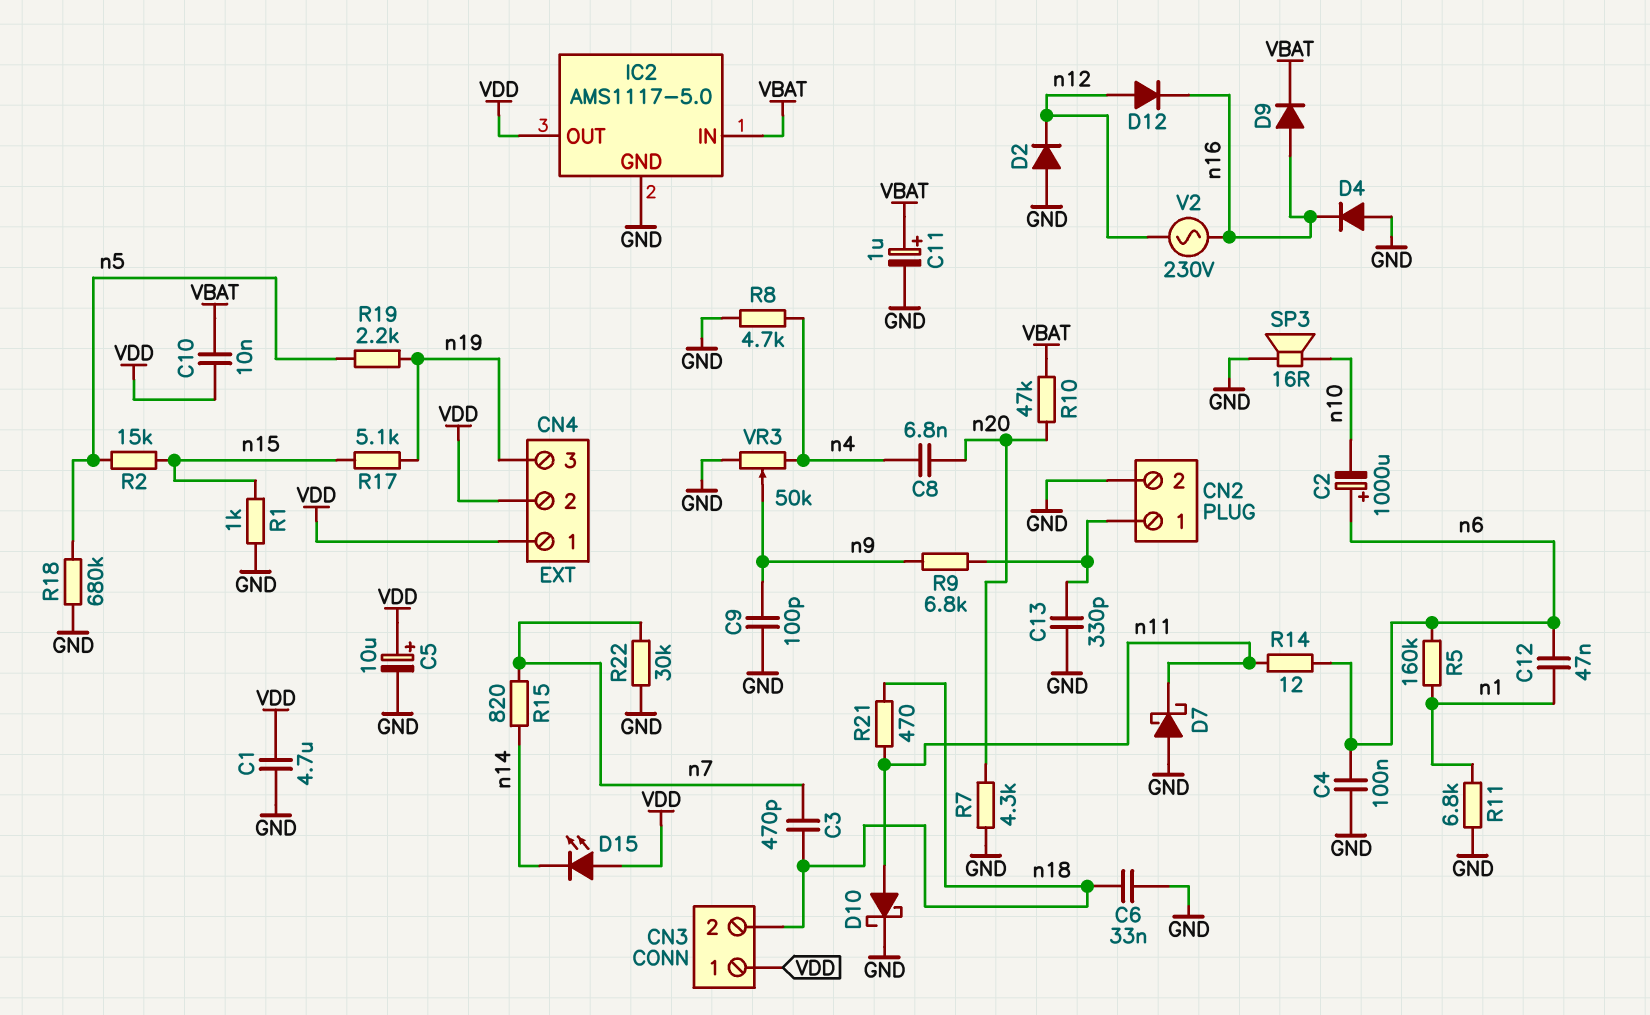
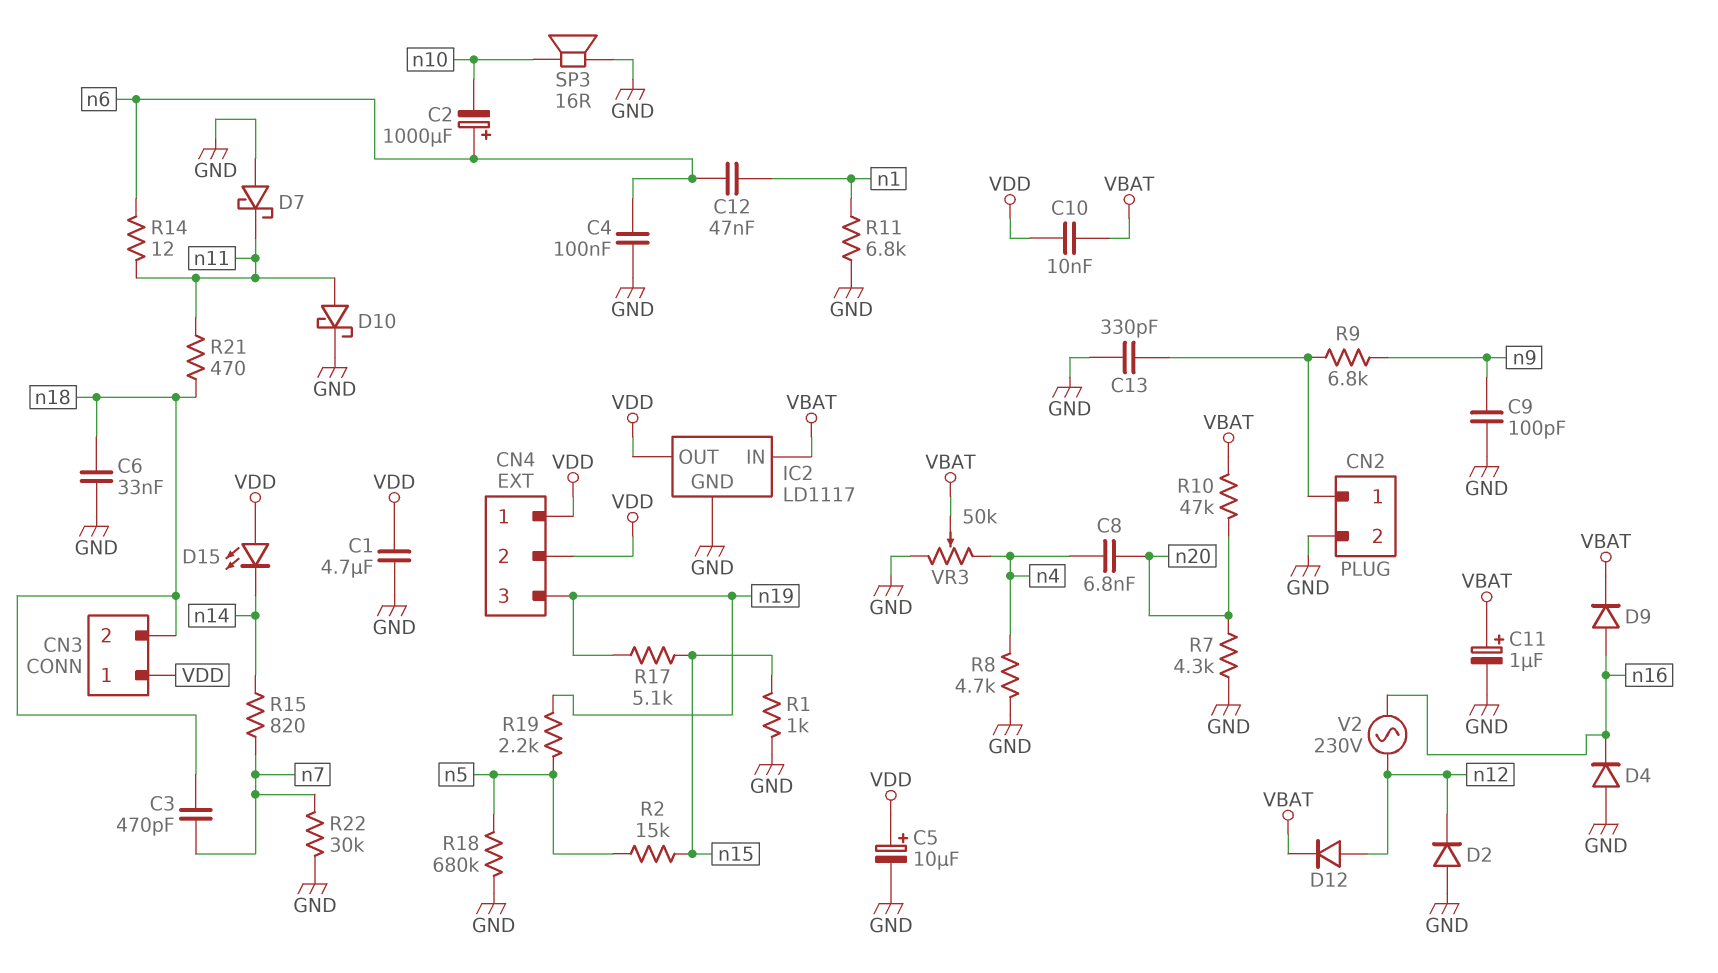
D12: diode (A n12, K n16) -> diode (A n12, K VBAT)
IC2: AMS1117-5.0 -> LD1117
R5: 160k (n1, n6) -> none
VR3: 50k (GND, n4, wiper n9) -> 50k (GND, n4, wiper VBAT)

